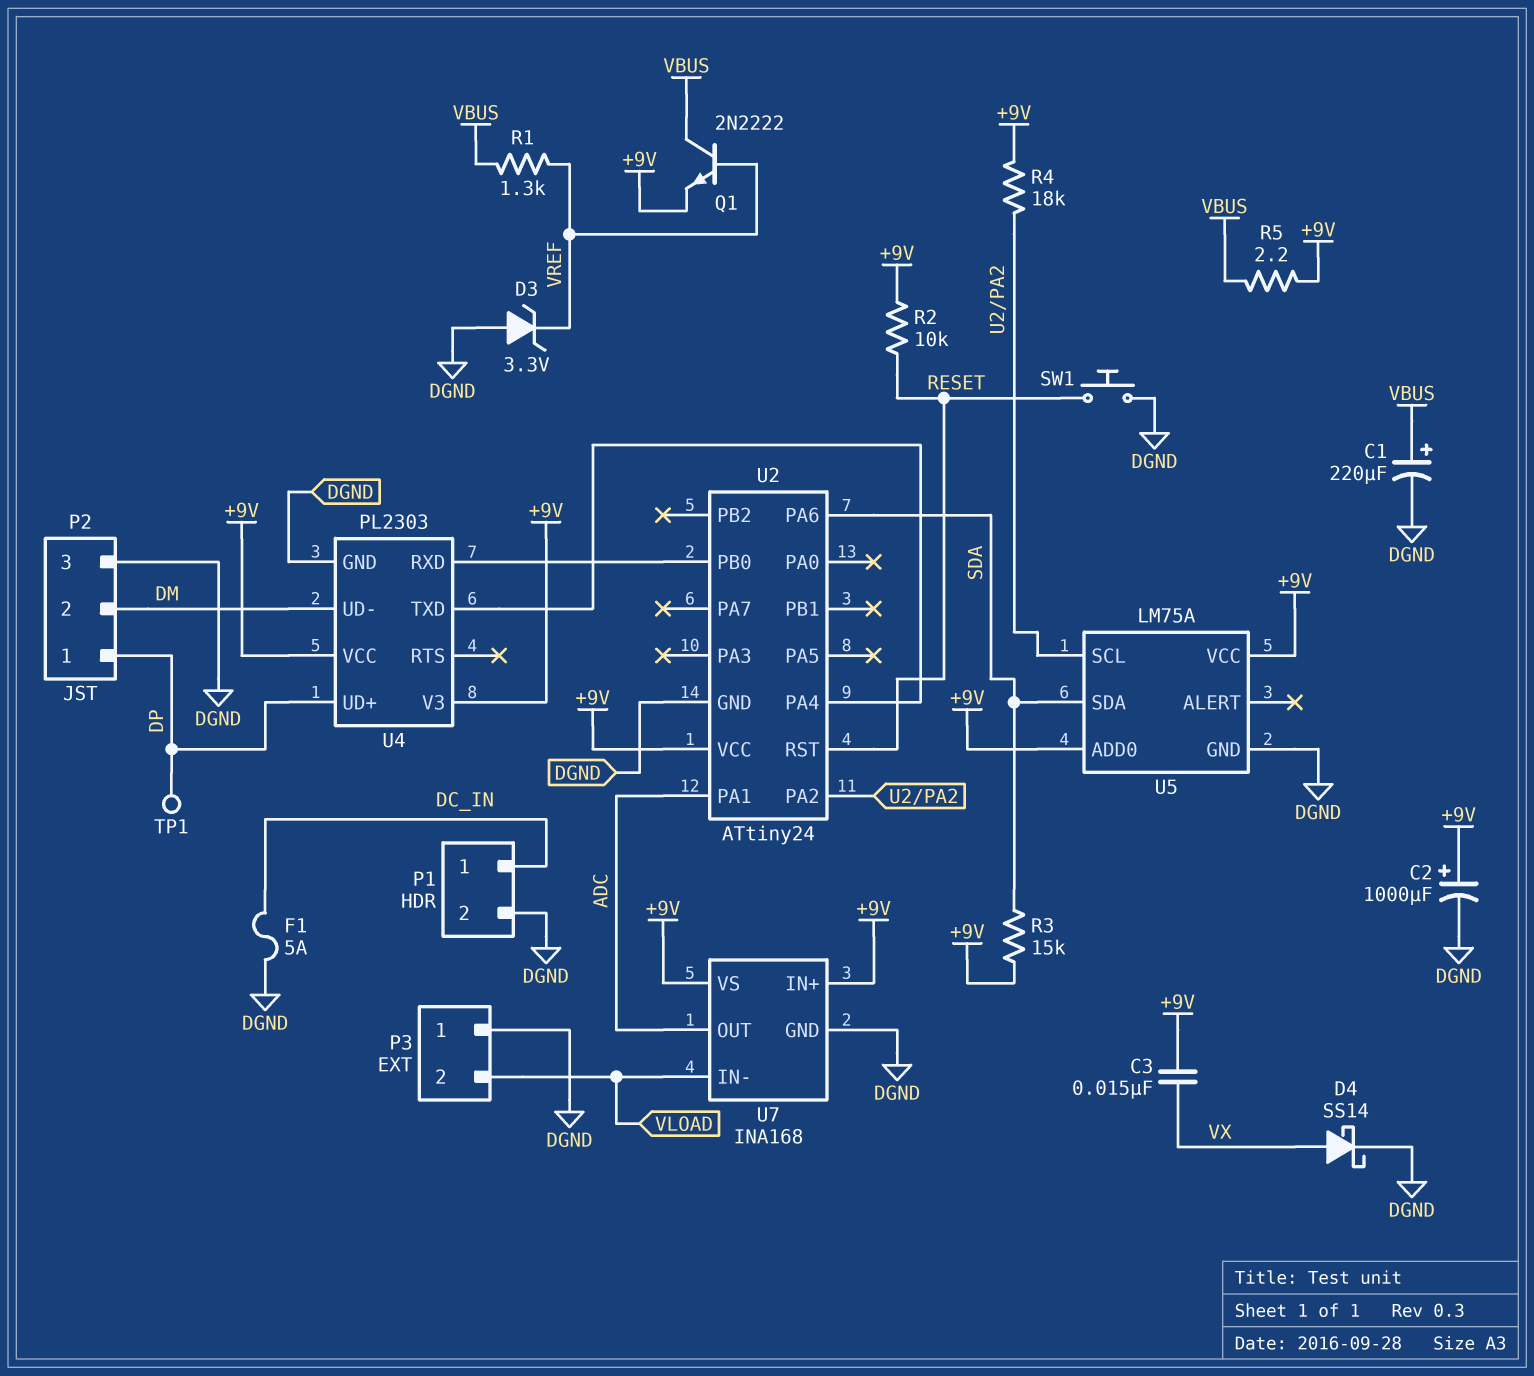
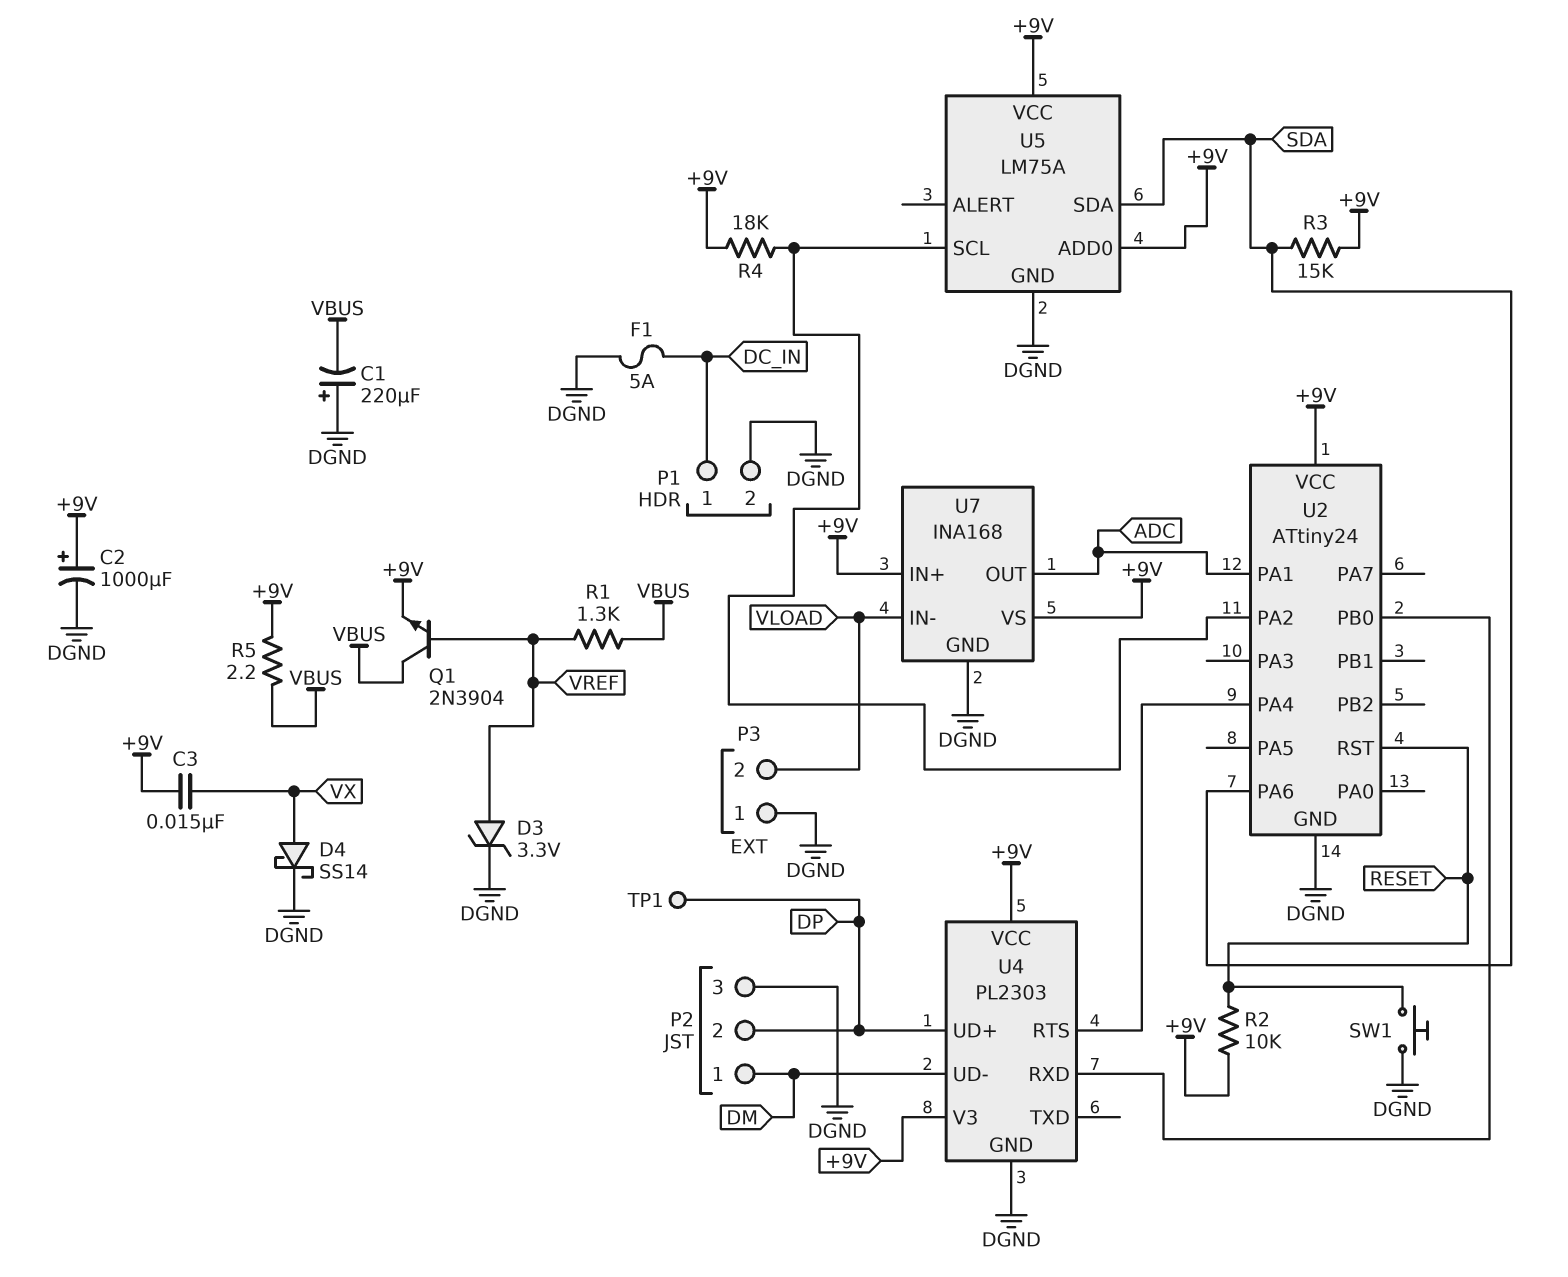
C1: 220uF (plus VBUS, minus DGND) -> 220uF (plus DGND, minus VBUS)
D3: zener 3.3V (A DGND, K VREF) -> zener 3.3V (A VREF, K DGND)
P2 pin 1: DP -> DM
P2 pin 2: DM -> DP
Q1: NPN 2N2222 (B VREF, C VBUS, E +9V) -> NPN 2N3904 (B VREF, C VBUS, E +9V)
U4 pin RTS: none -> U2/PA4
U4 pin TXD: U2/PA4 -> none

